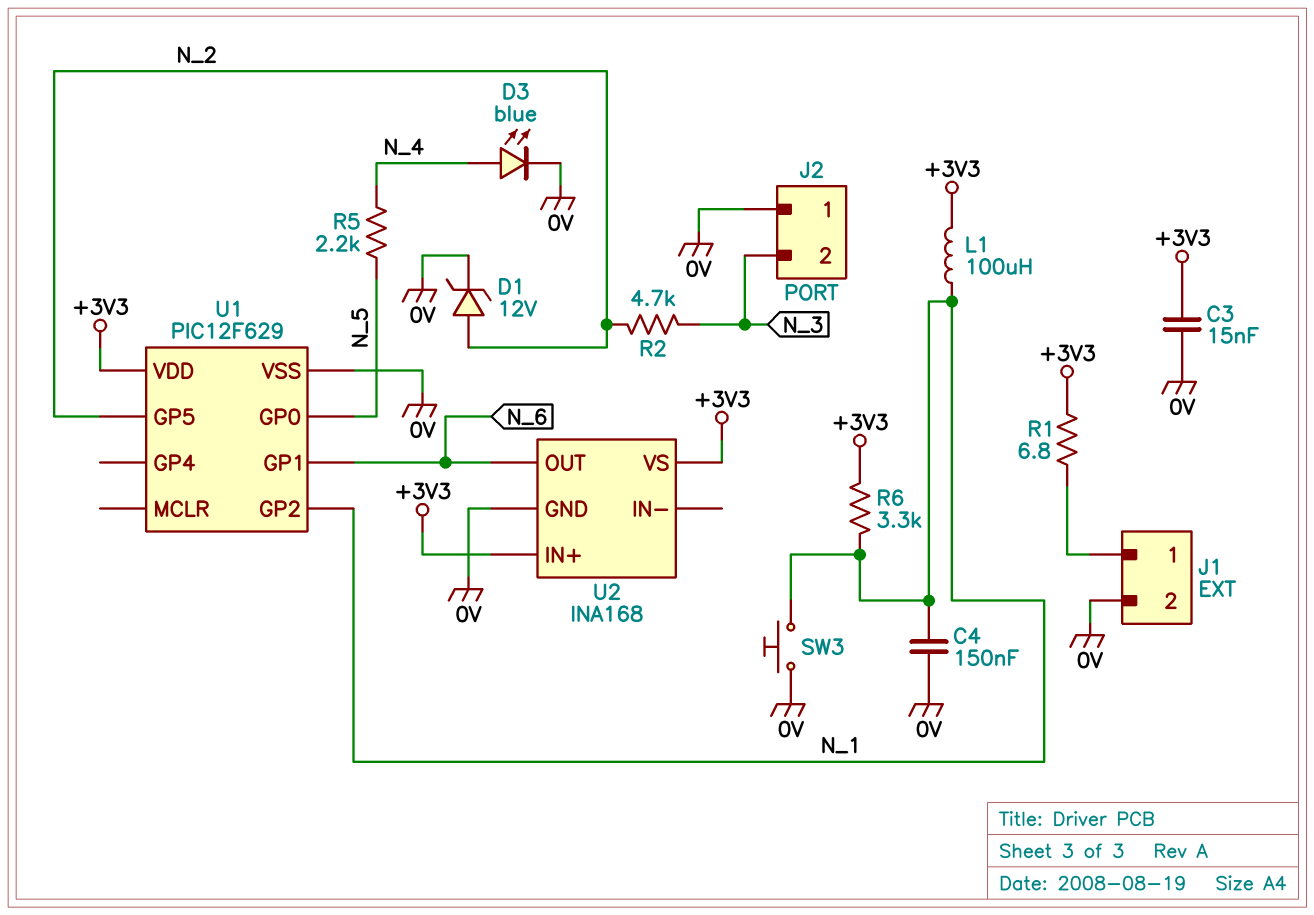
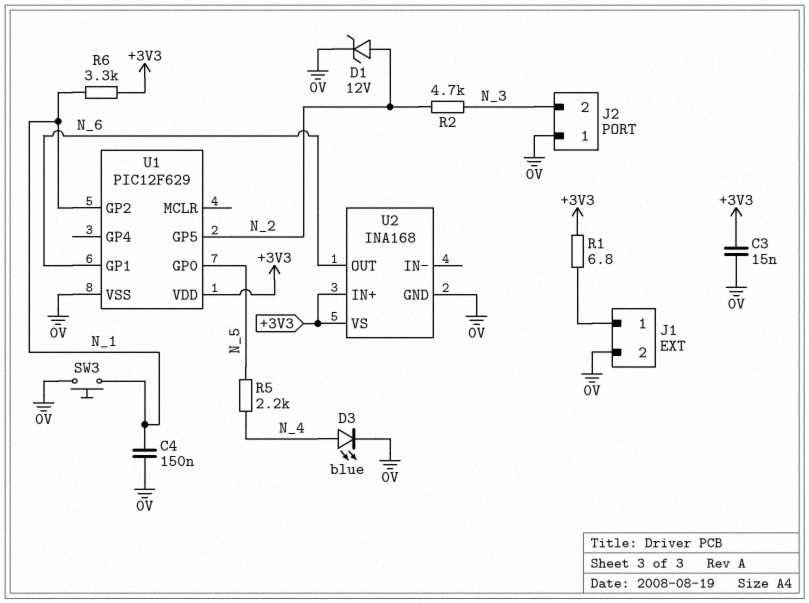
L1: 100uH (+3V3, N_1) -> none

